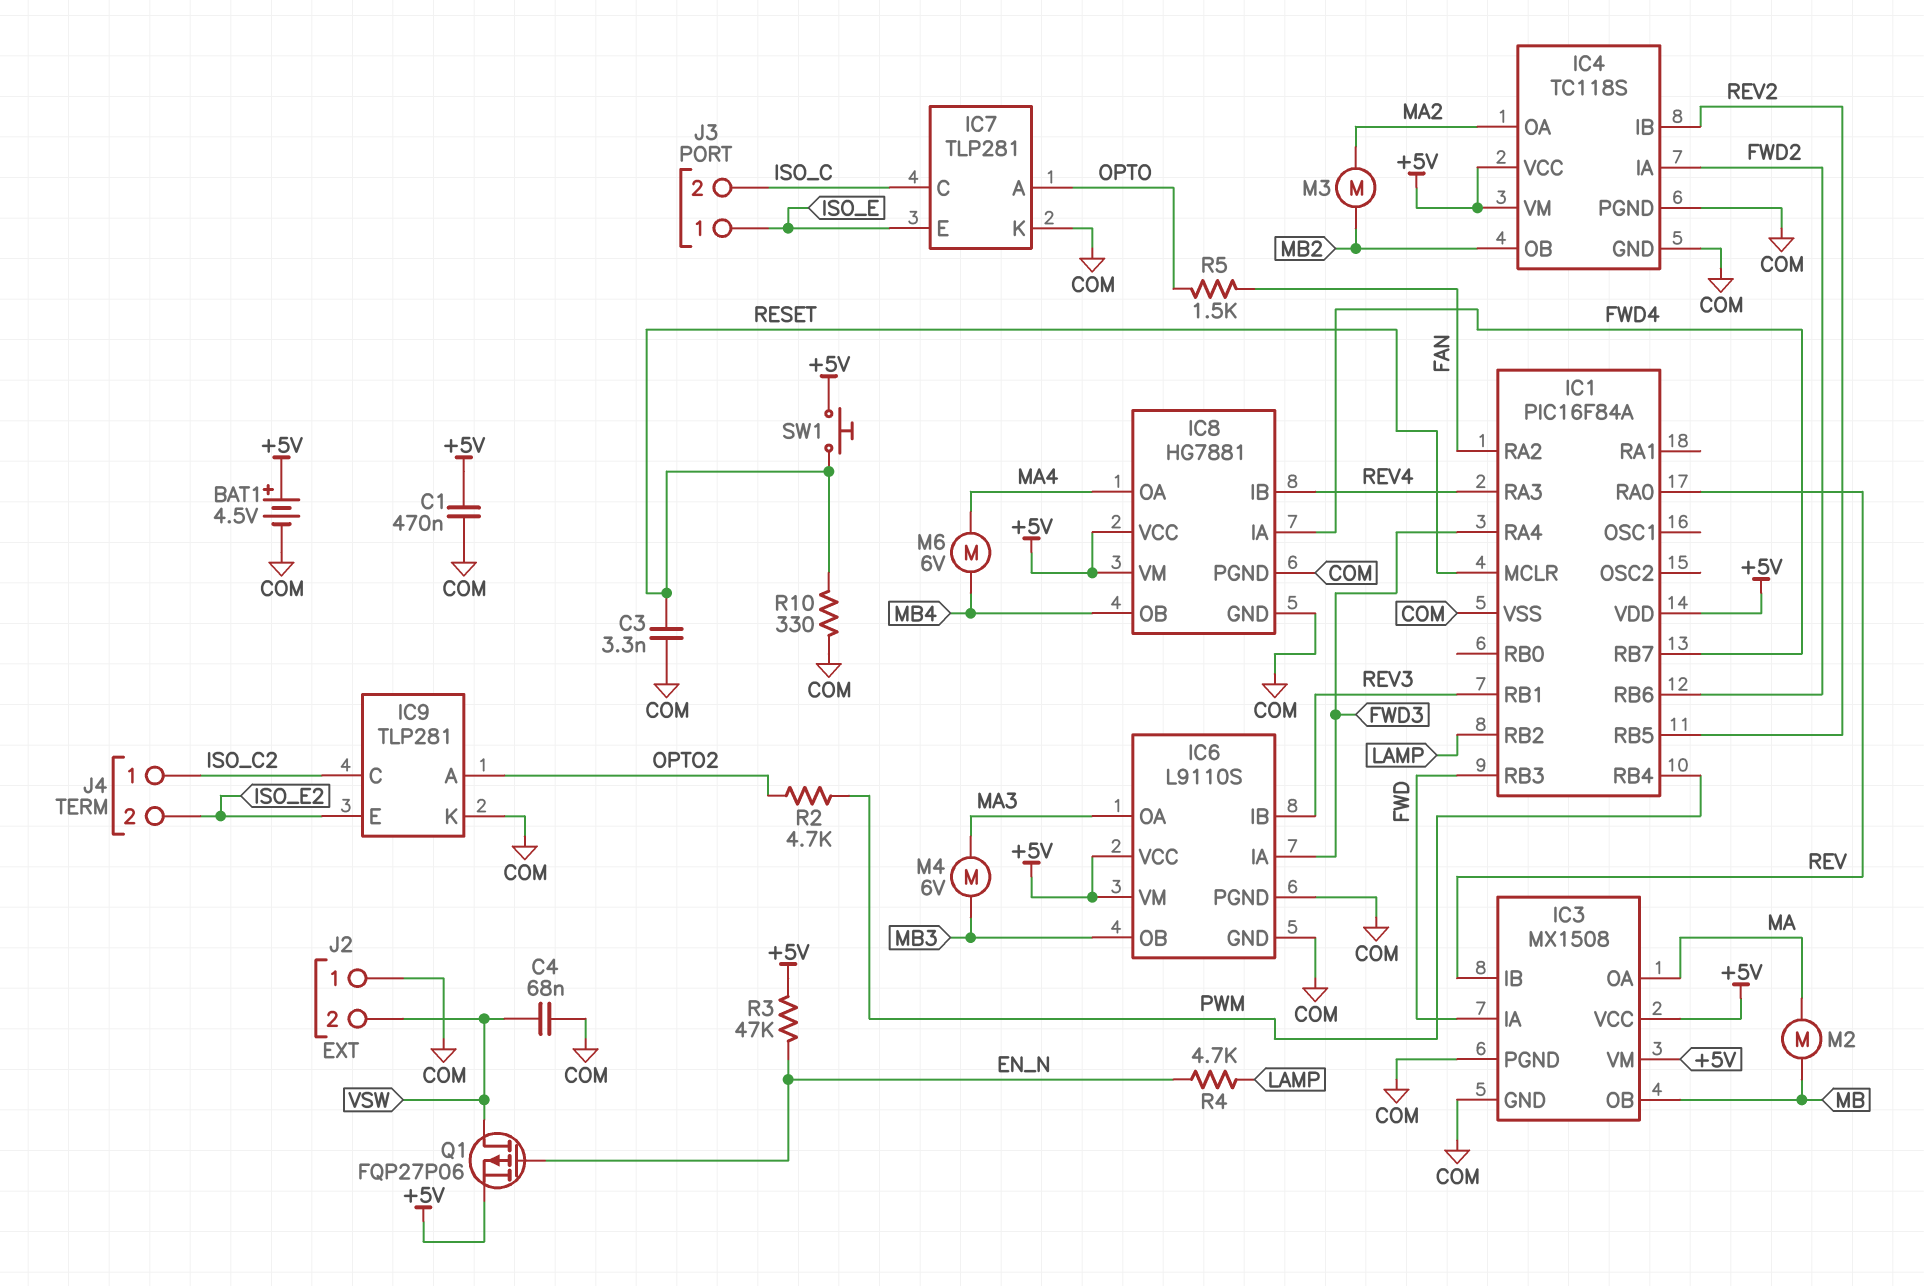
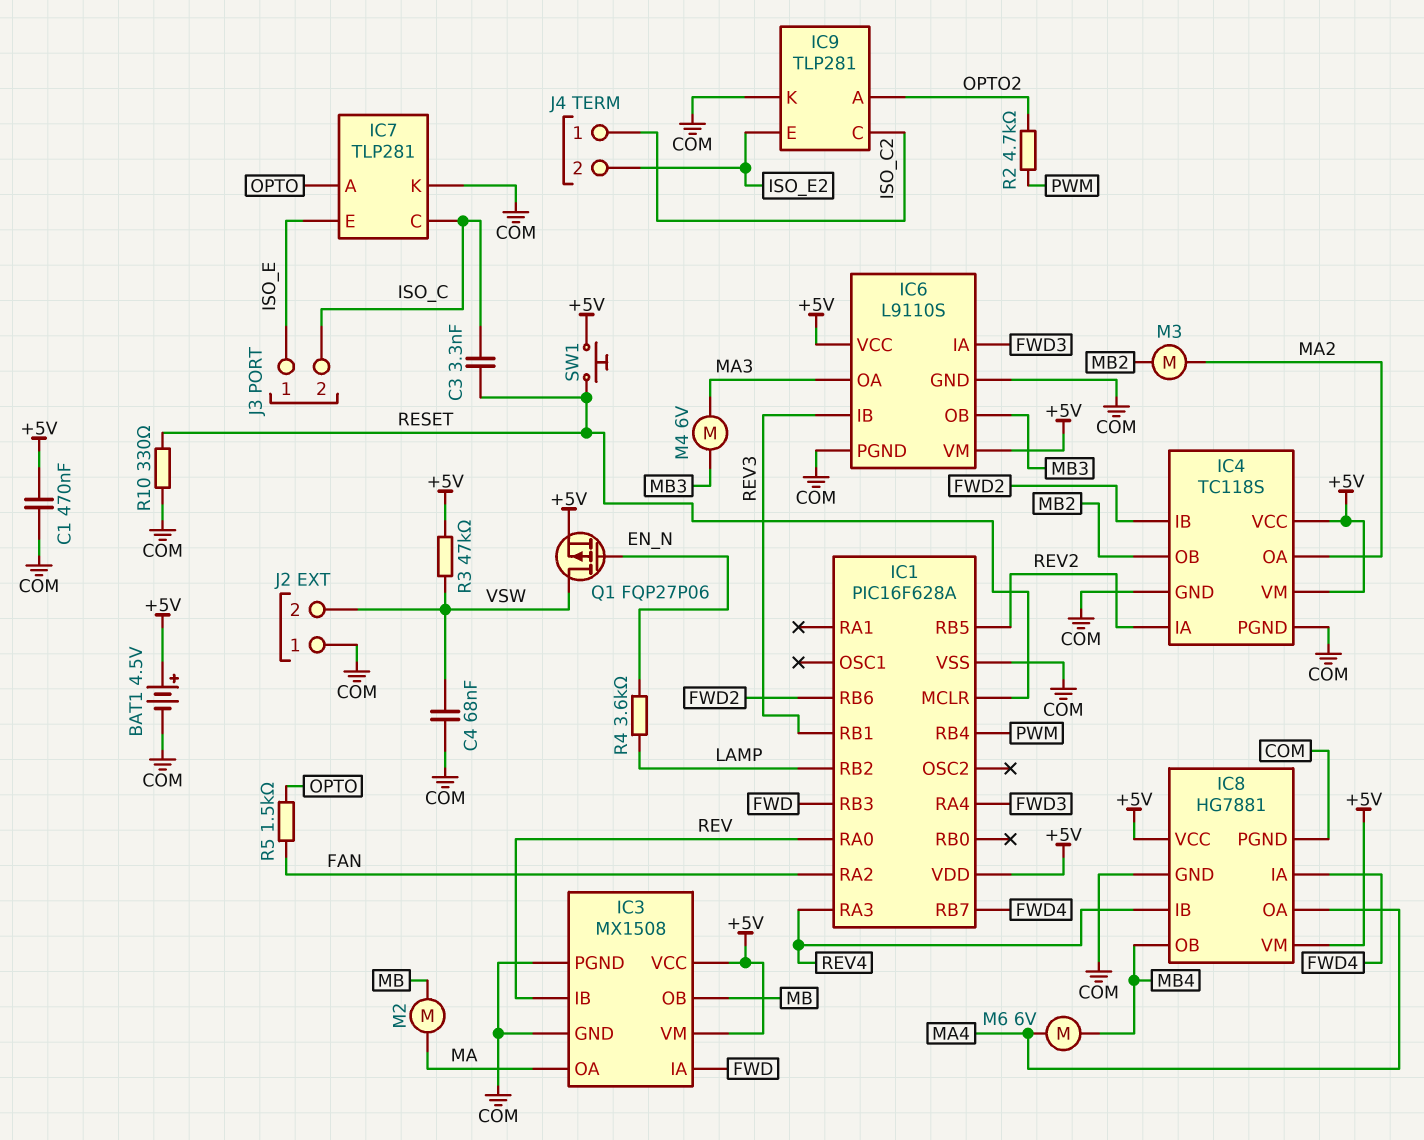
C3: 3.3nF (COM, RESET) -> 3.3nF (ISO_C, RESET)
IC1: PIC16F84A -> PIC16F628A
IC4 pin IA: FWD2 -> REV2
IC4 pin IB: REV2 -> FWD2
R3: 47k (+5V, EN_N) -> 47k (+5V, VSW)
R4: 4.7k (EN_N, LAMP) -> 3.6k (EN_N, LAMP)

